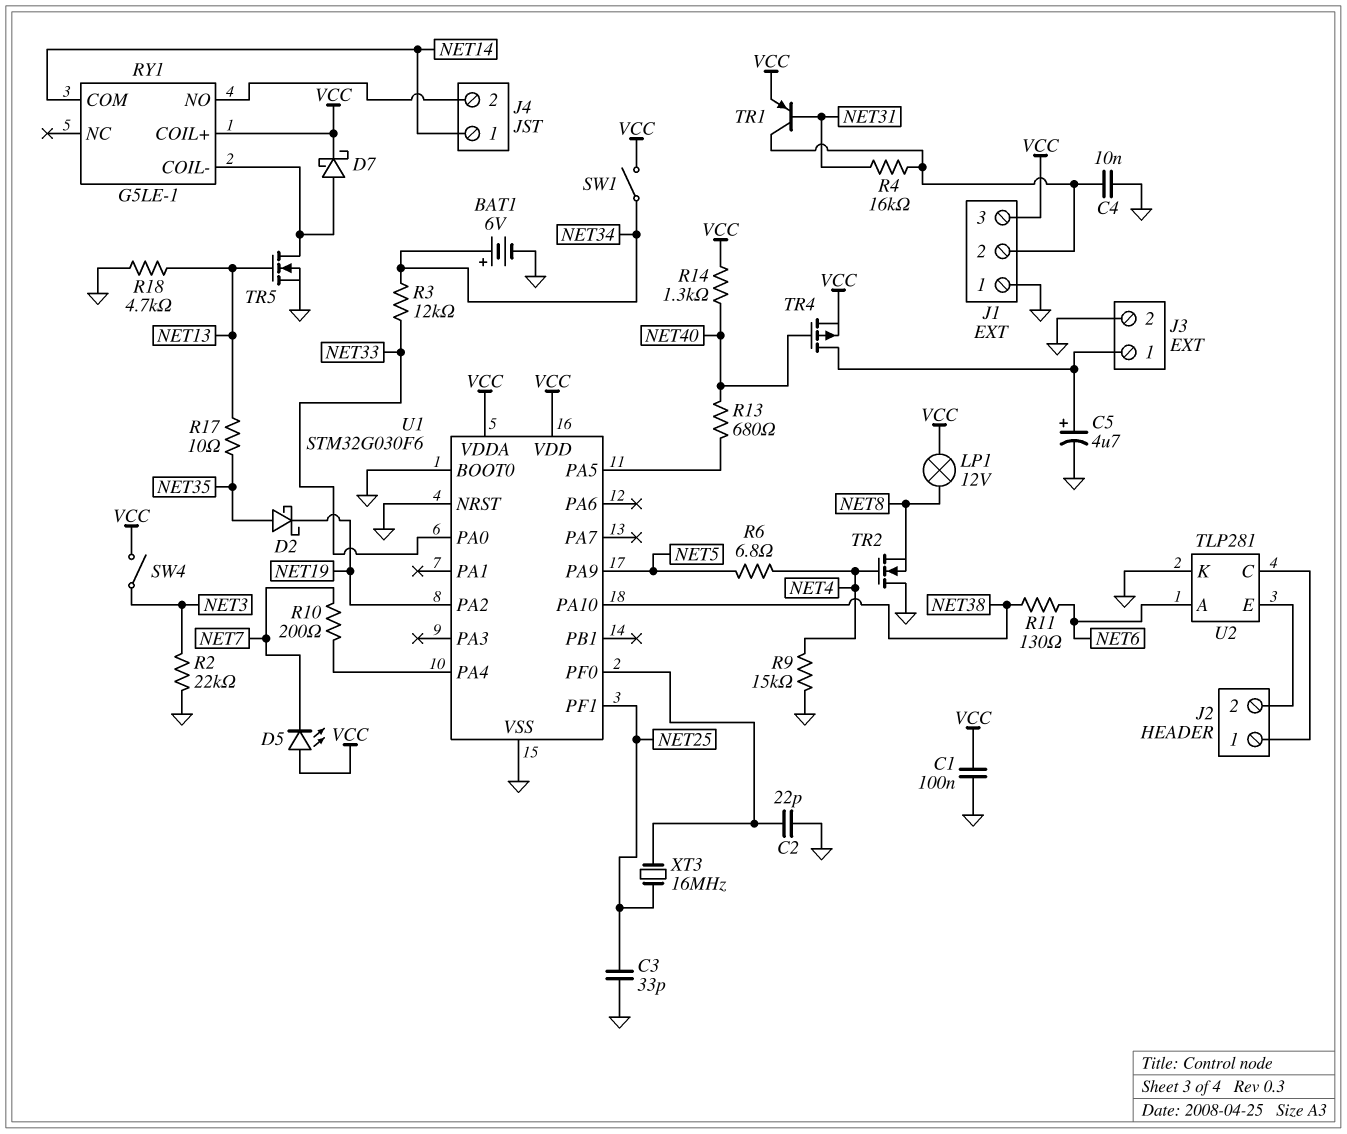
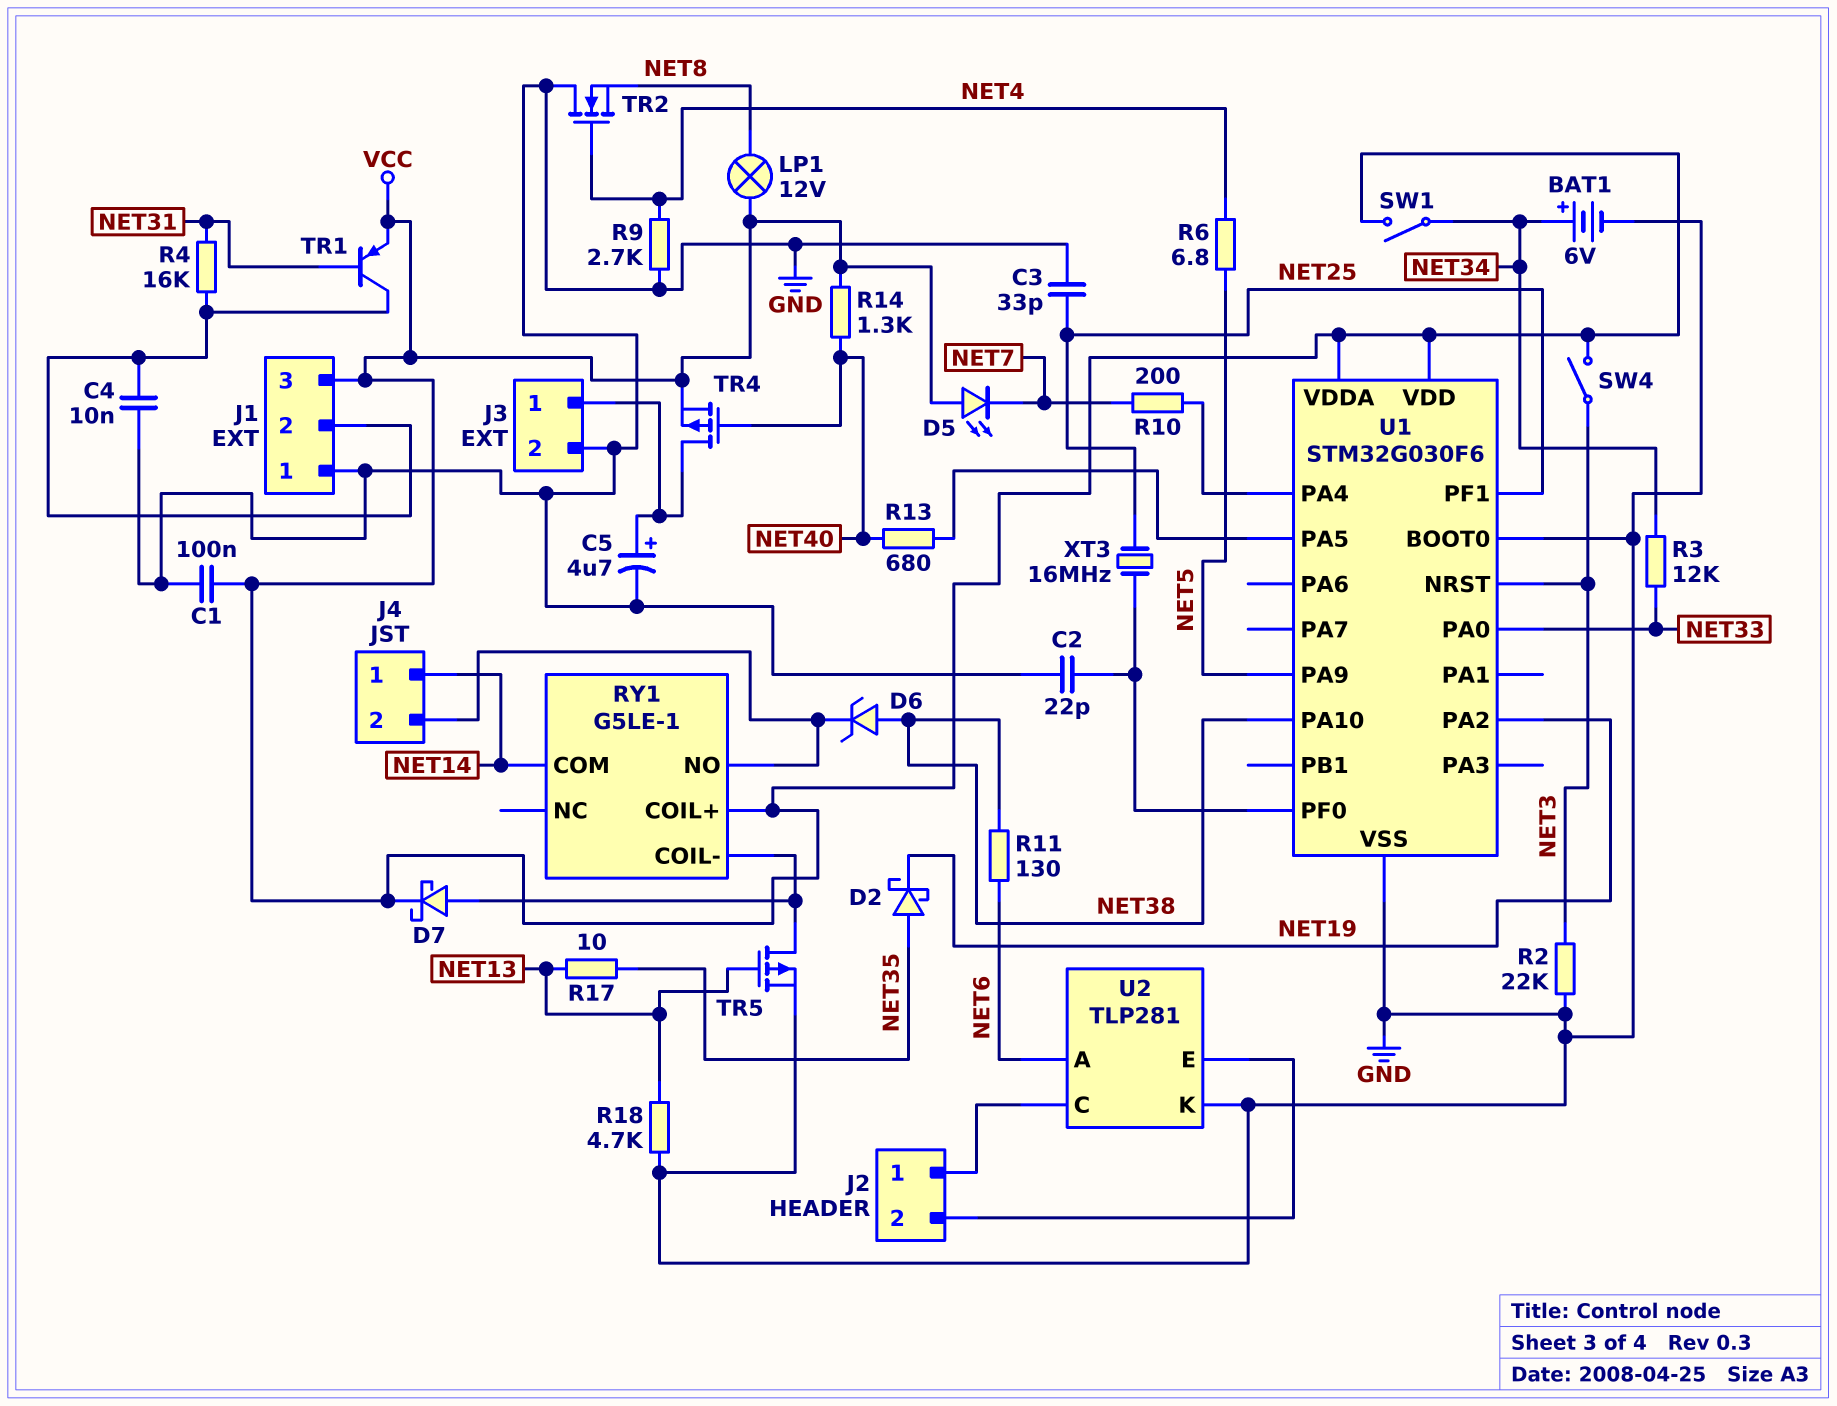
D6: none -> zener (A NET38, K J4/2)
R9: 15k (GND, NET4) -> 2.7k (GND, NET4)
TR5: NMOS (G NET13, D RY1/COIL-, S GND) -> PMOS (G NET13, D RY1/COIL-, S GND)
U1 pin NRST: GND -> NET3

